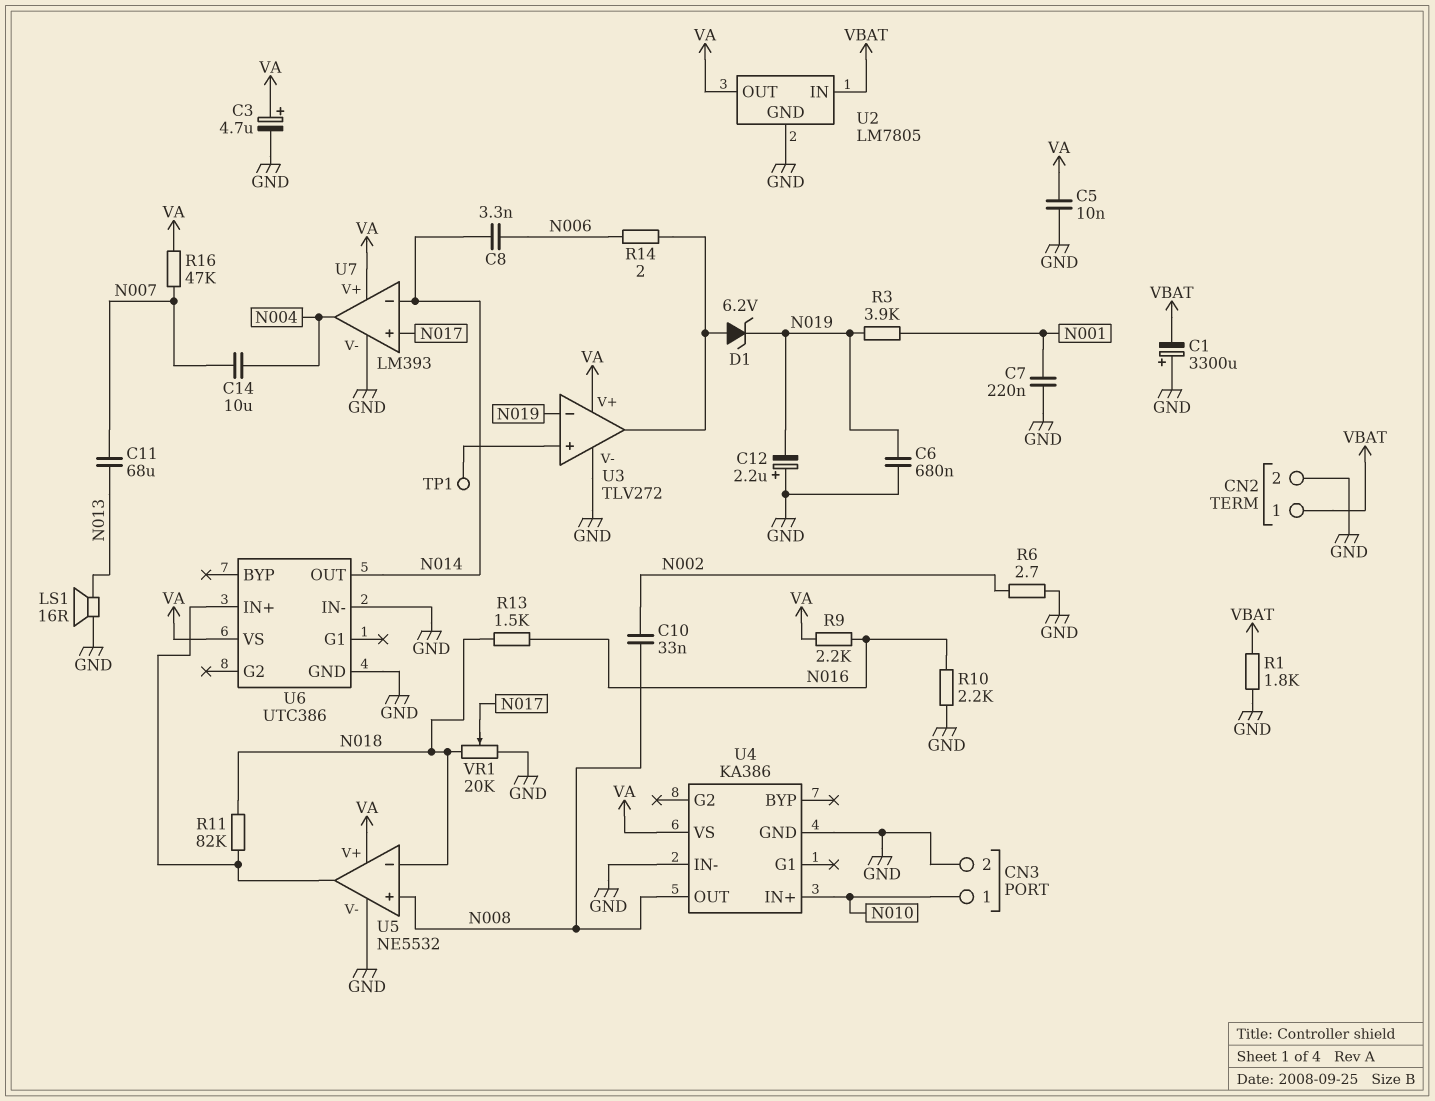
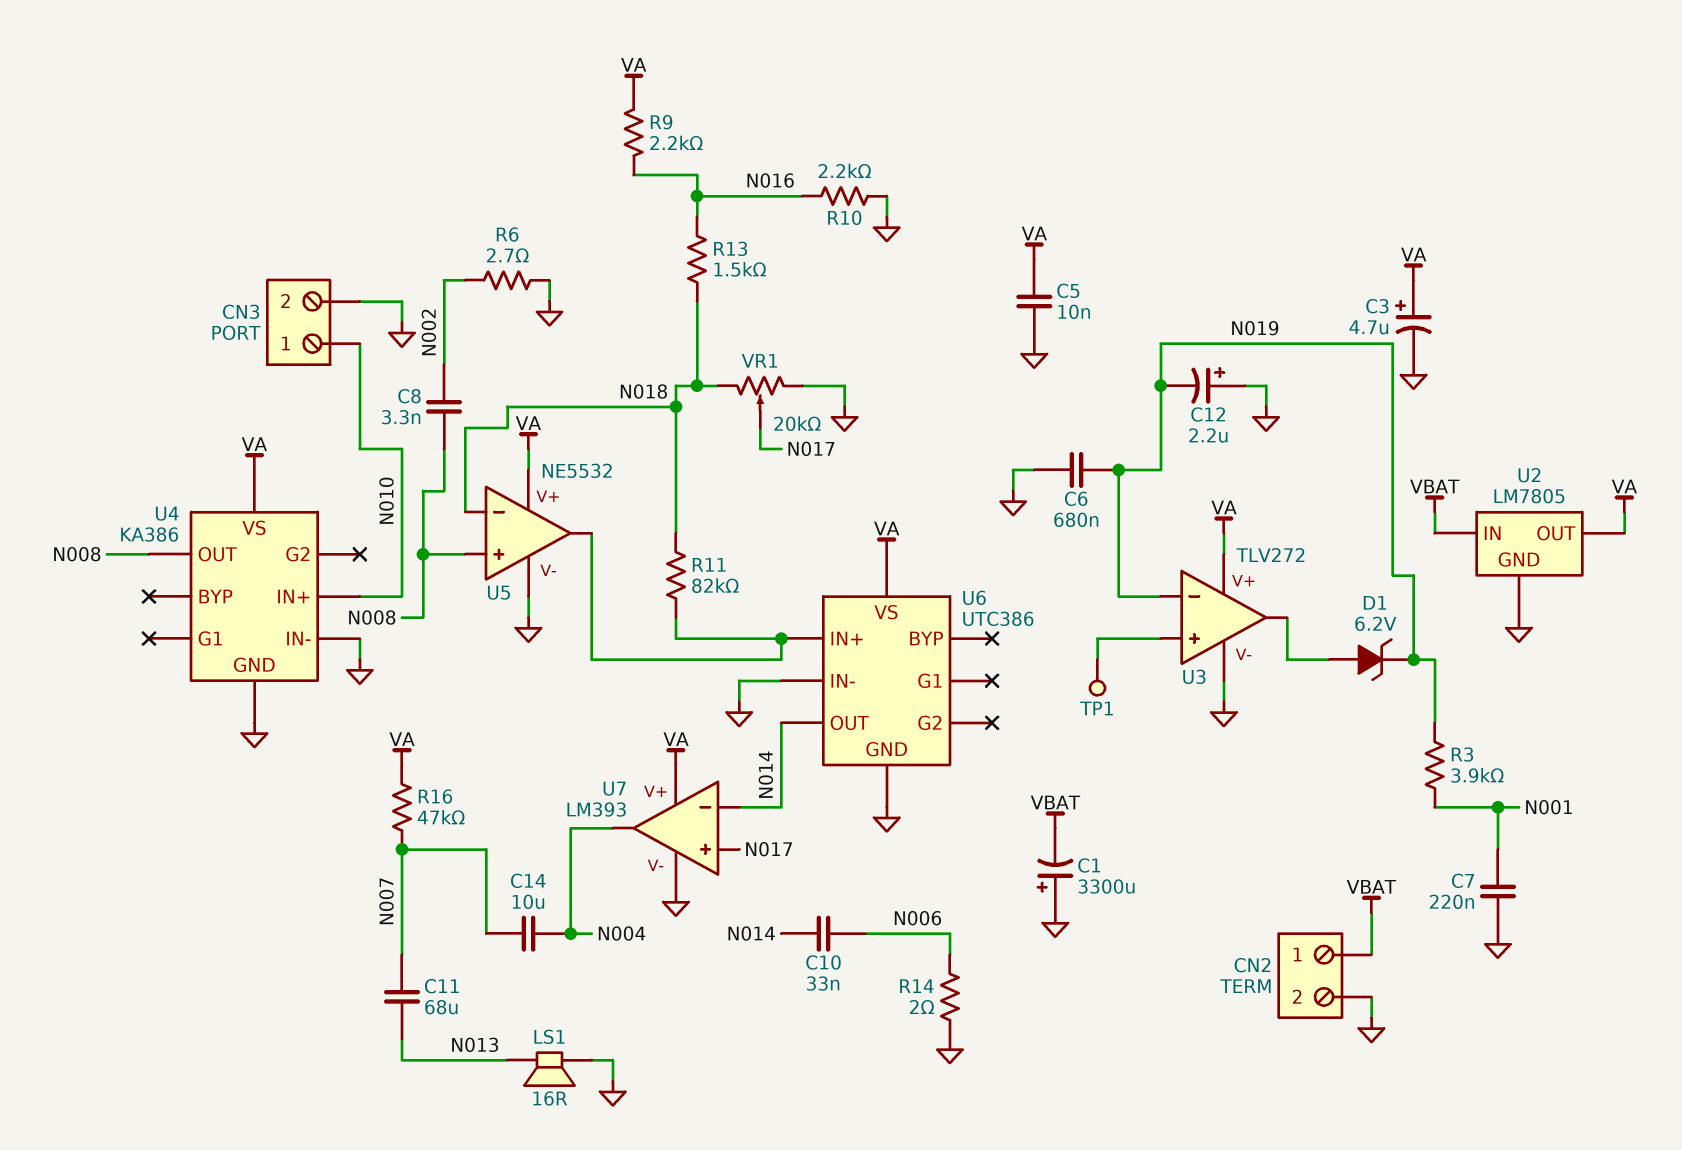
C8: 3.3nF (N006, N014) -> 3.3nF (N002, N008)
C10: 33nF (N002, N008) -> 33nF (N006, N014)
R1: 1.8k (GND, VBAT) -> none
R14: 2 (N006, U3/out) -> 2 (GND, N006)

